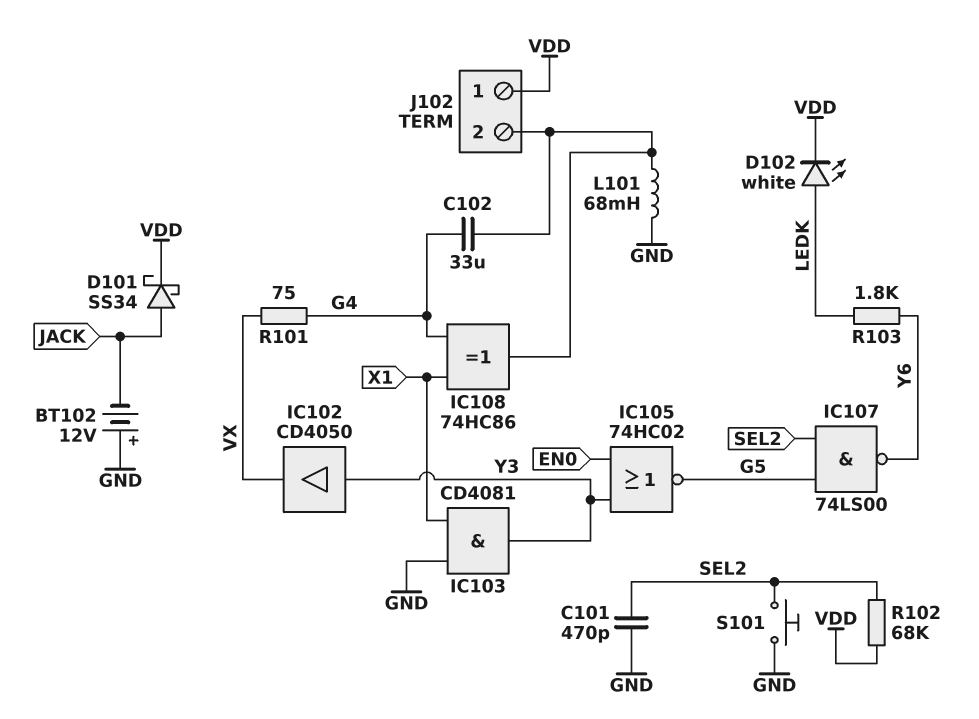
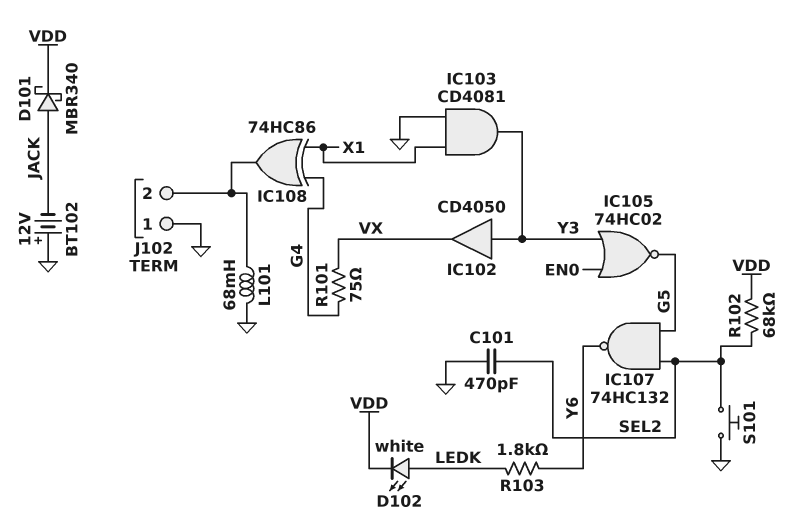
C102: 33uF (G4, J102/2) -> none
D101: schottky SS34 (A JACK, K VDD) -> schottky MBR340 (A JACK, K VDD)
IC107: NAND 74LS00 (in G5, in SEL2, out Y6) -> NAND 74HC132 (in G5, in SEL2, out Y6)
J102 pin 1: VDD -> GND

